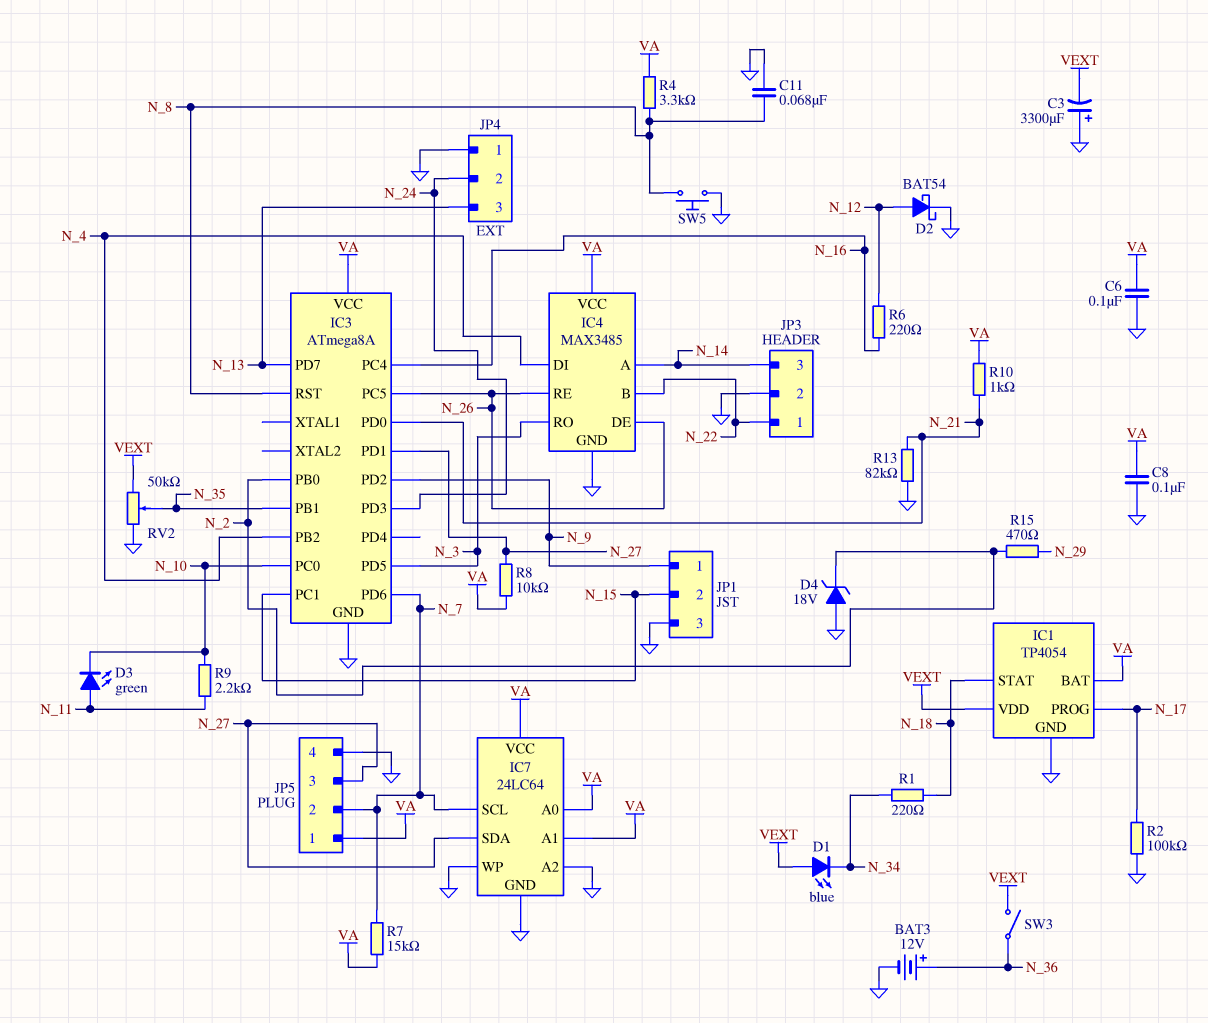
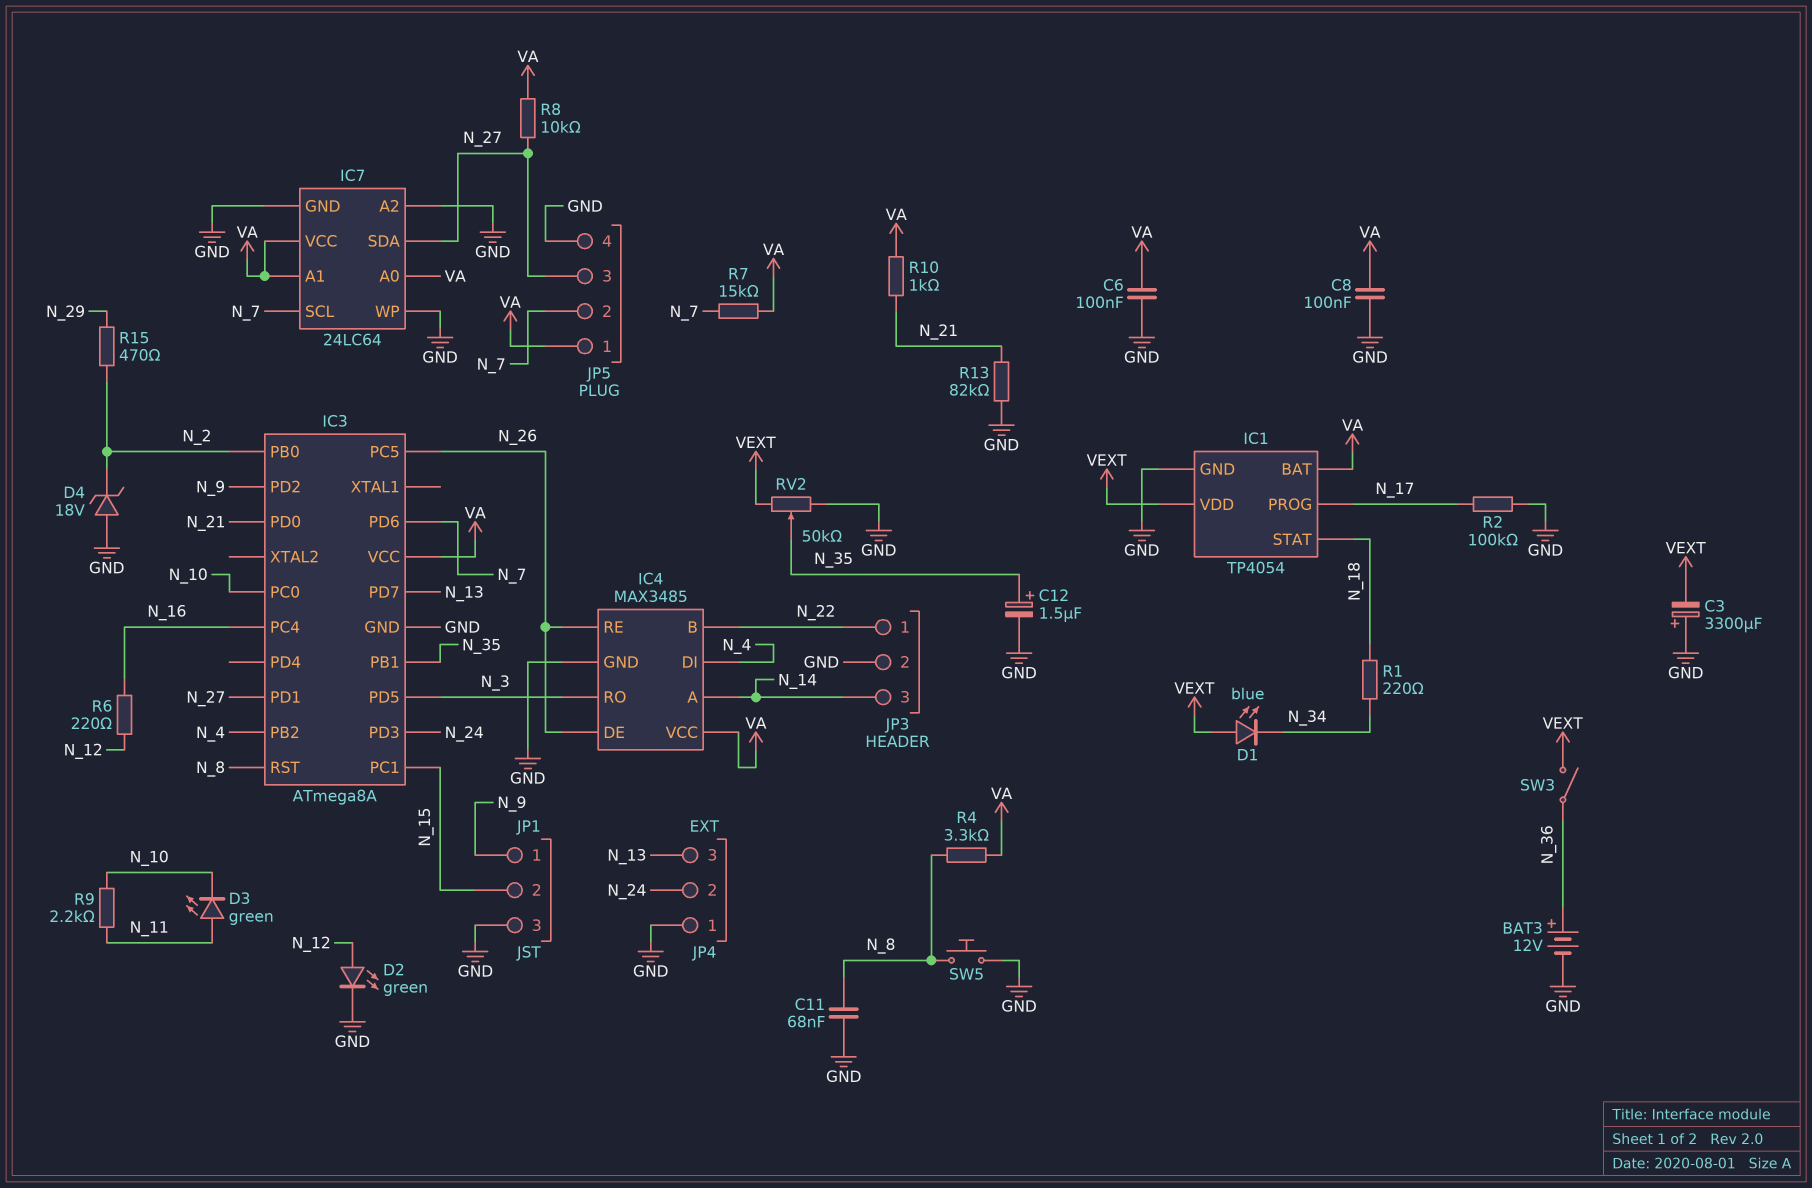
C12: none -> 1.5uF (plus N_35, minus GND)
D2: schottky BAT54 (A N_12, K GND) -> LED green (A N_12, K GND)

